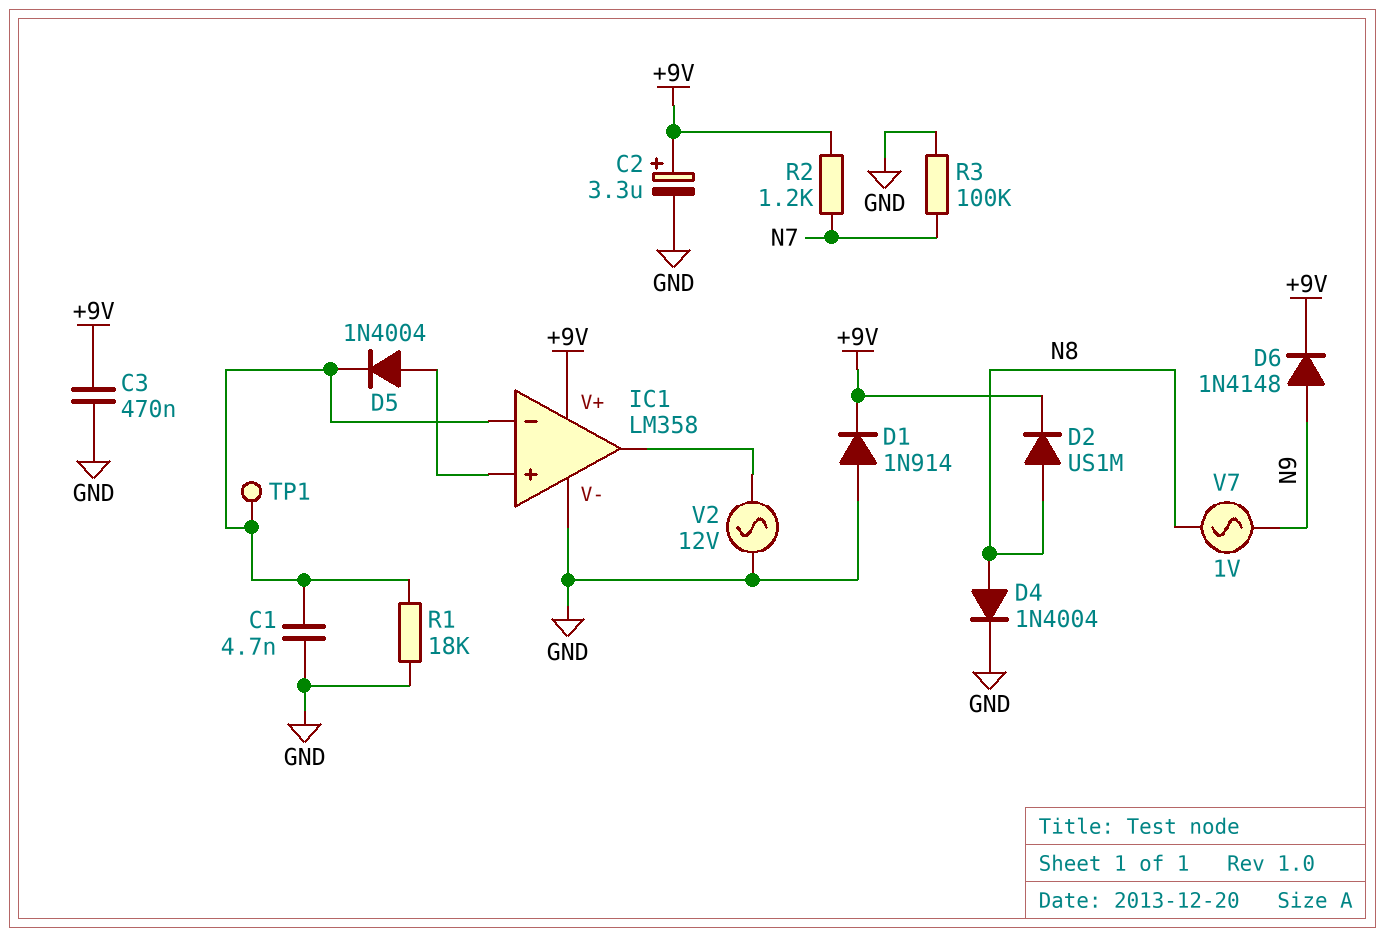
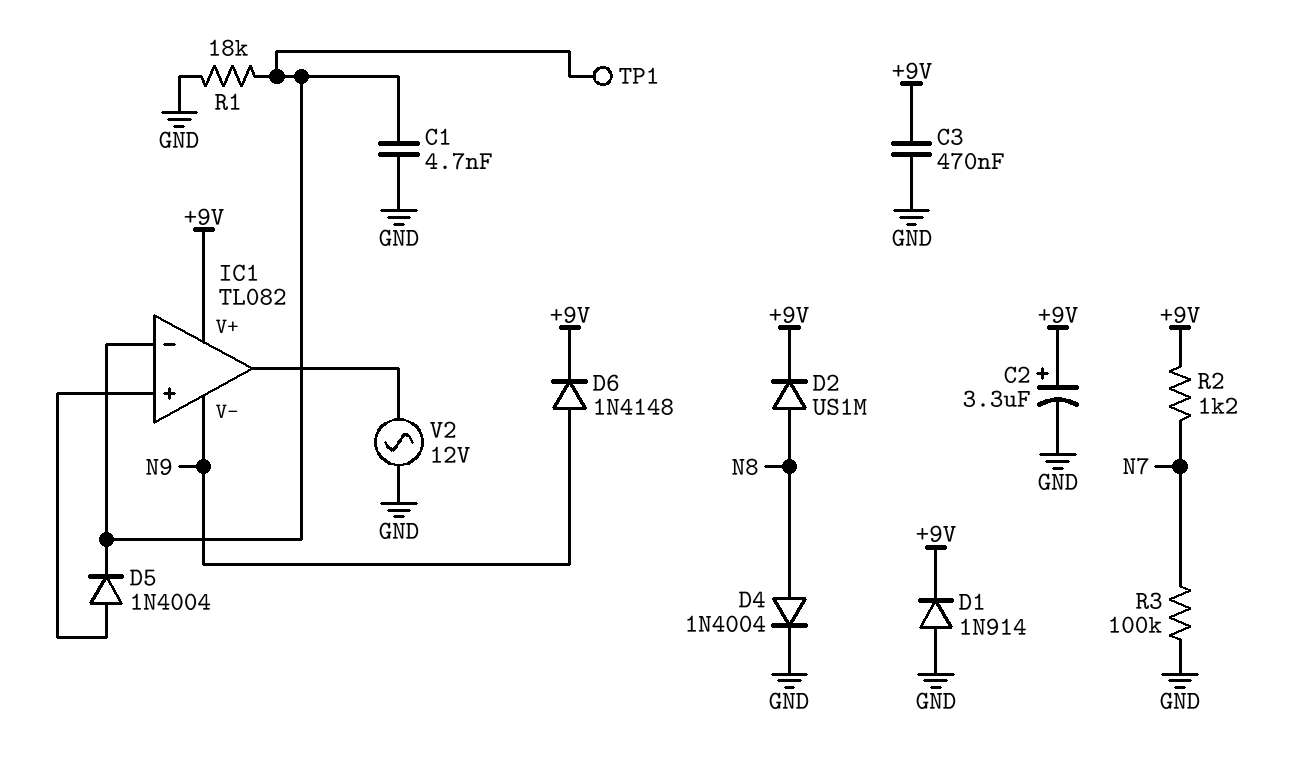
IC1: LM358 -> TL082
IC1 pin V-: GND -> N9
V7: AC 1V (N8, N9) -> none

